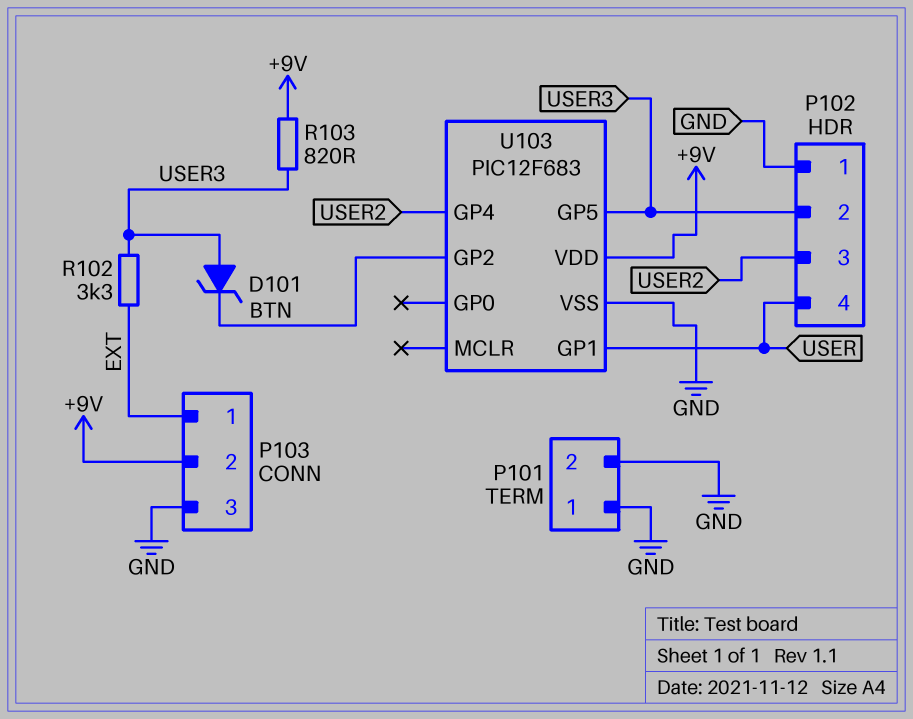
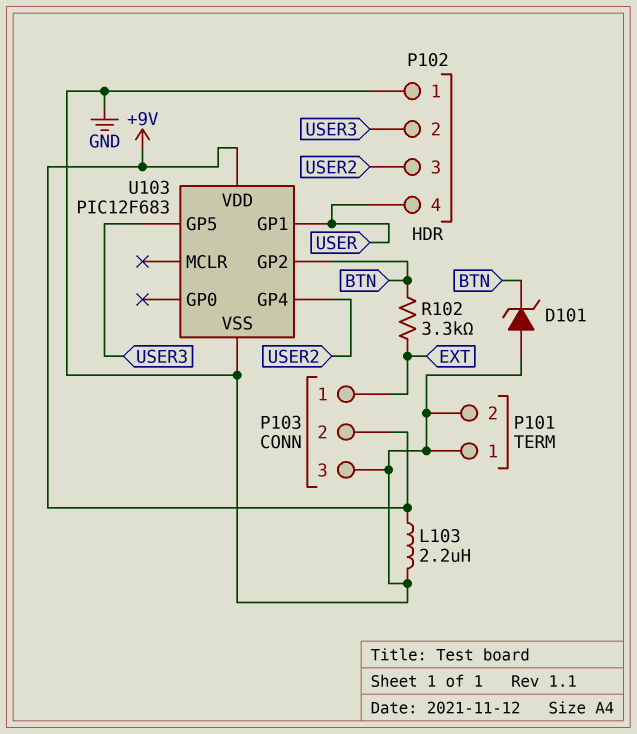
D101: zener (A USER3, K BTN) -> zener (A GND, K BTN)
L103: none -> 2.2uH (+9V, GND)
R102: 3.3k (EXT, USER3) -> 3.3k (BTN, EXT)
R103: 820 (+9V, USER3) -> none

